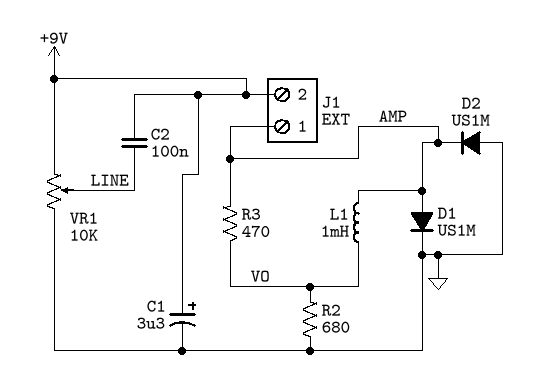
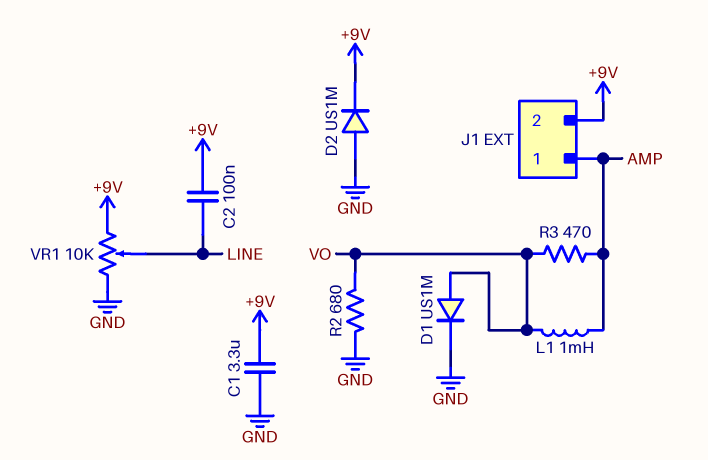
C1: 3.3uF (plus +9V, minus GND) -> 3.3uF (+9V, GND)
D1: diode US1M (A AMP, K GND) -> diode US1M (A VO, K GND)
D2: diode US1M (A GND, K AMP) -> diode US1M (A GND, K +9V)

